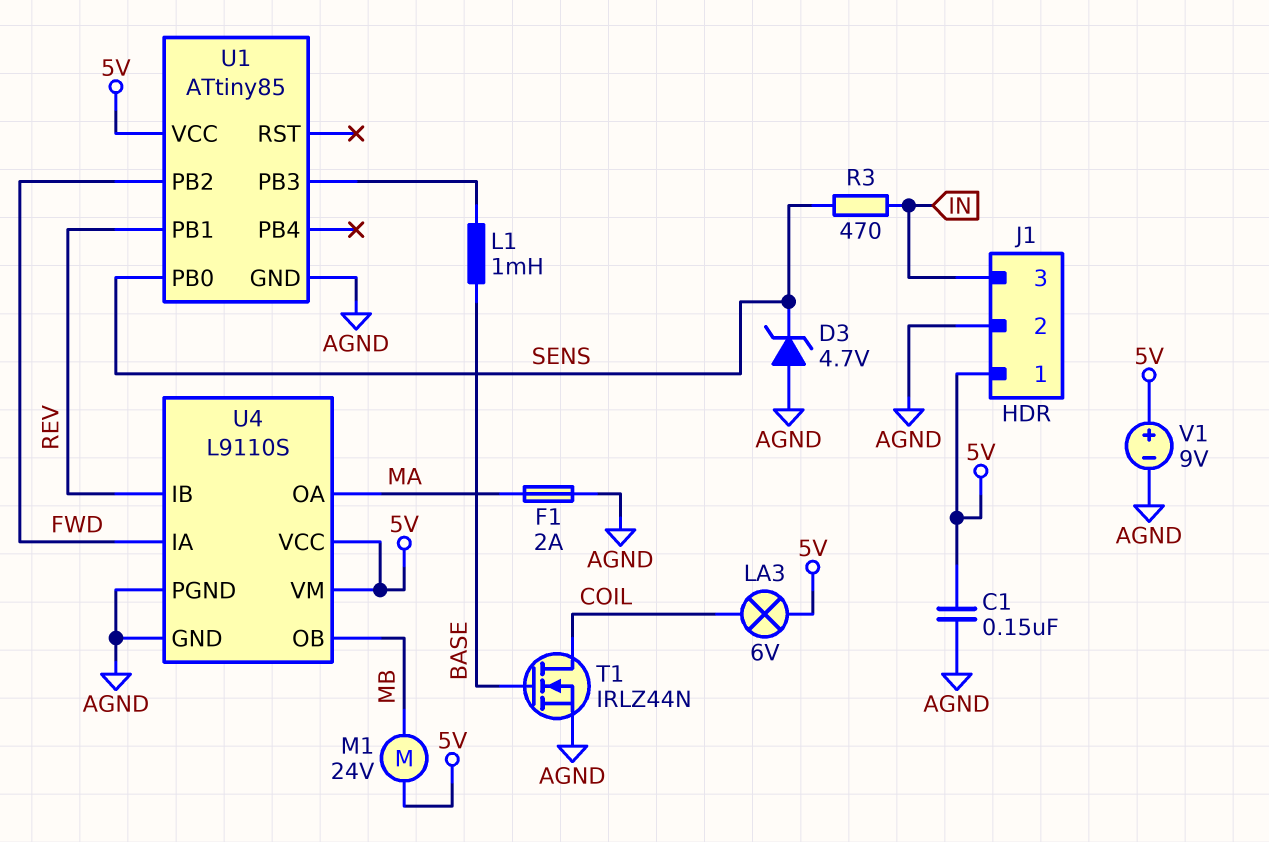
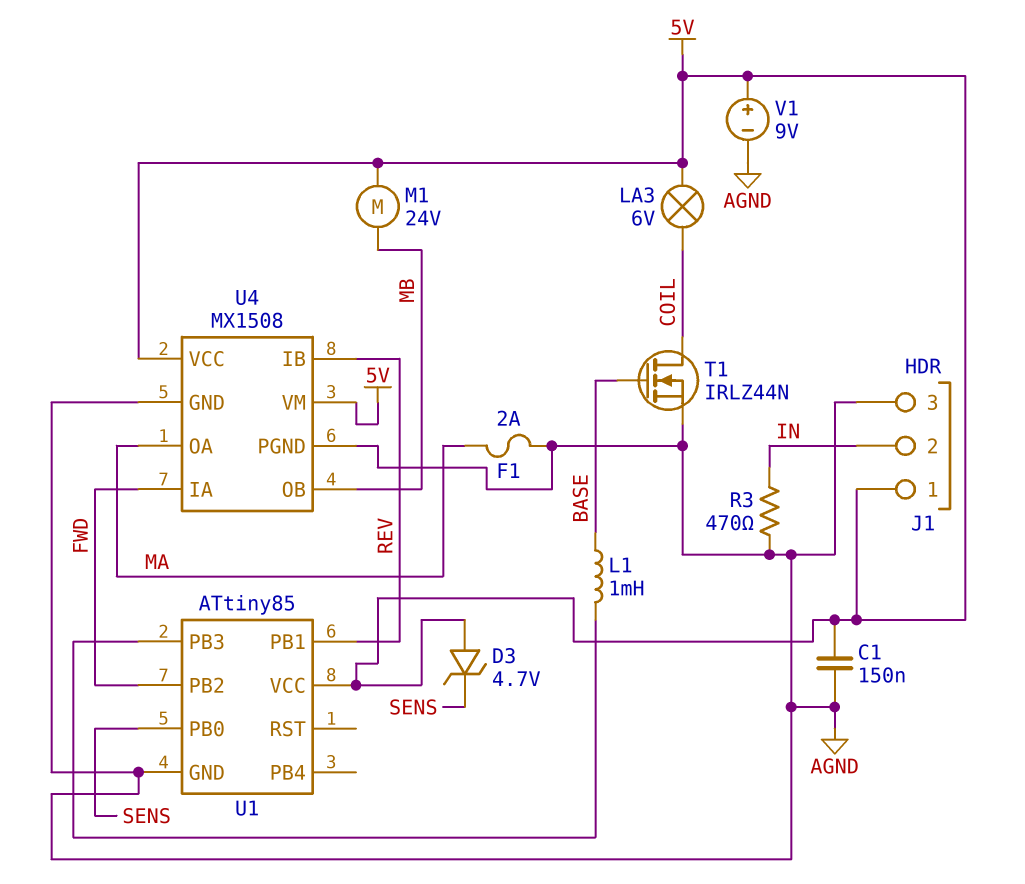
D3: zener 4.7V (A AGND, K SENS) -> zener 4.7V (A 5V, K SENS)
J1 pin 2: AGND -> IN
J1 pin 3: IN -> AGND
R3: 470 (IN, SENS) -> 470 (AGND, IN)
U4: L9110S -> MX1508

